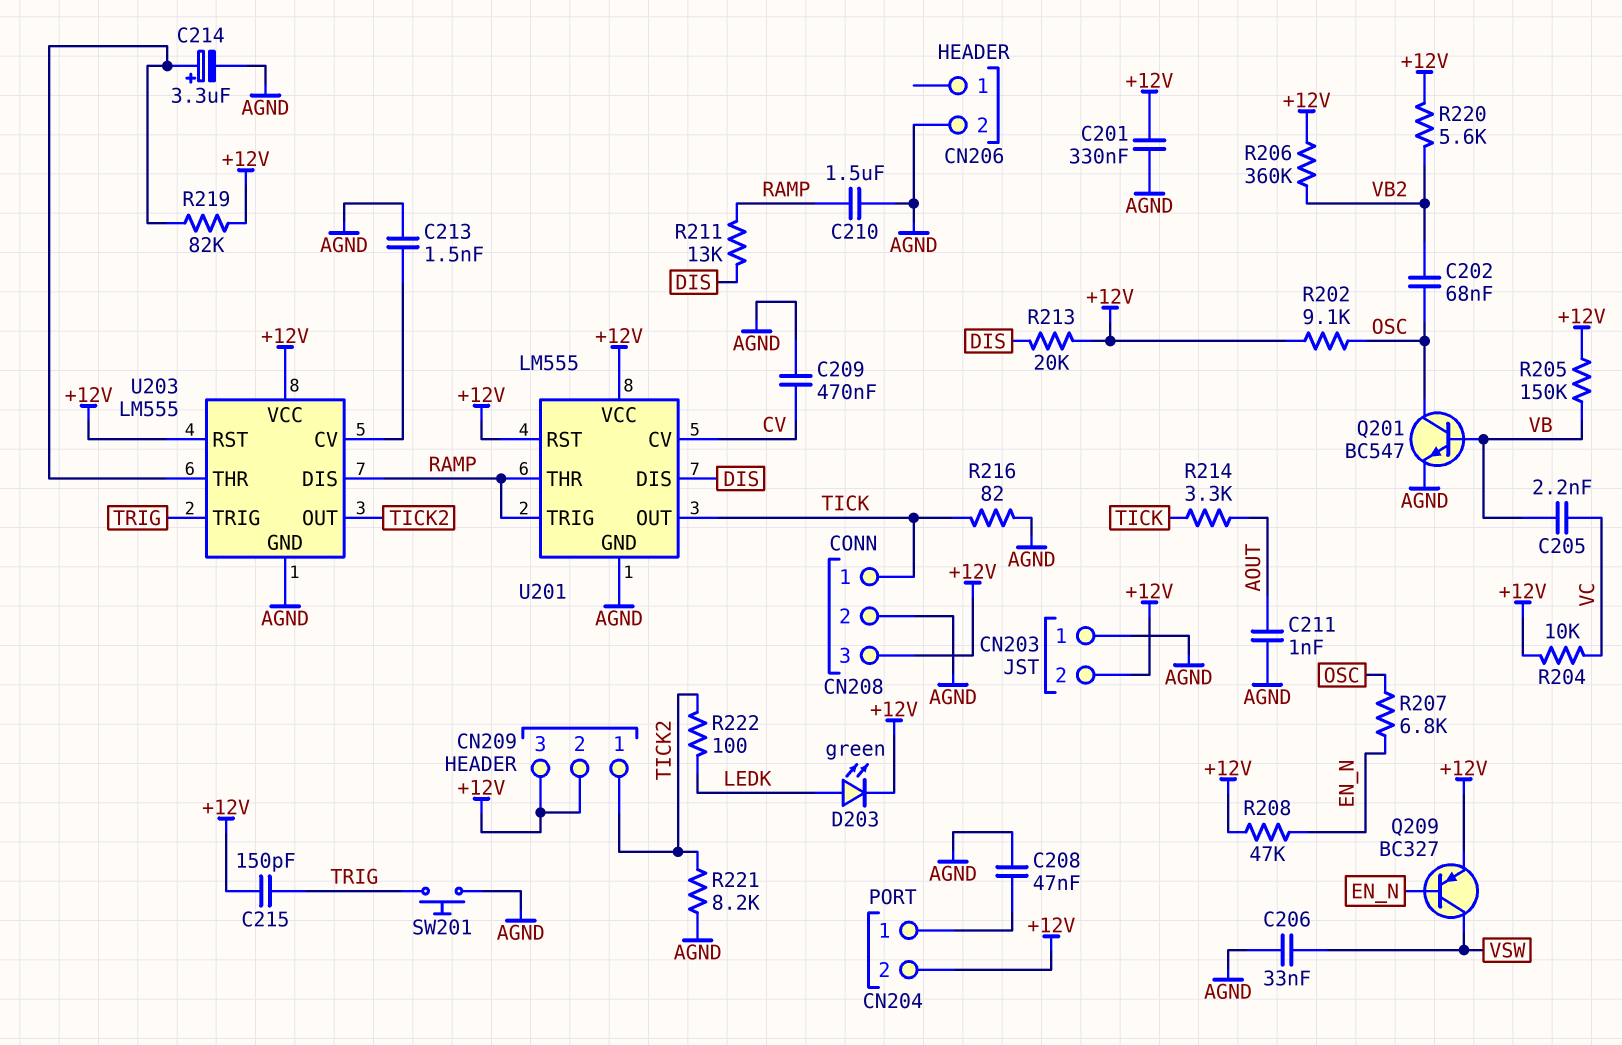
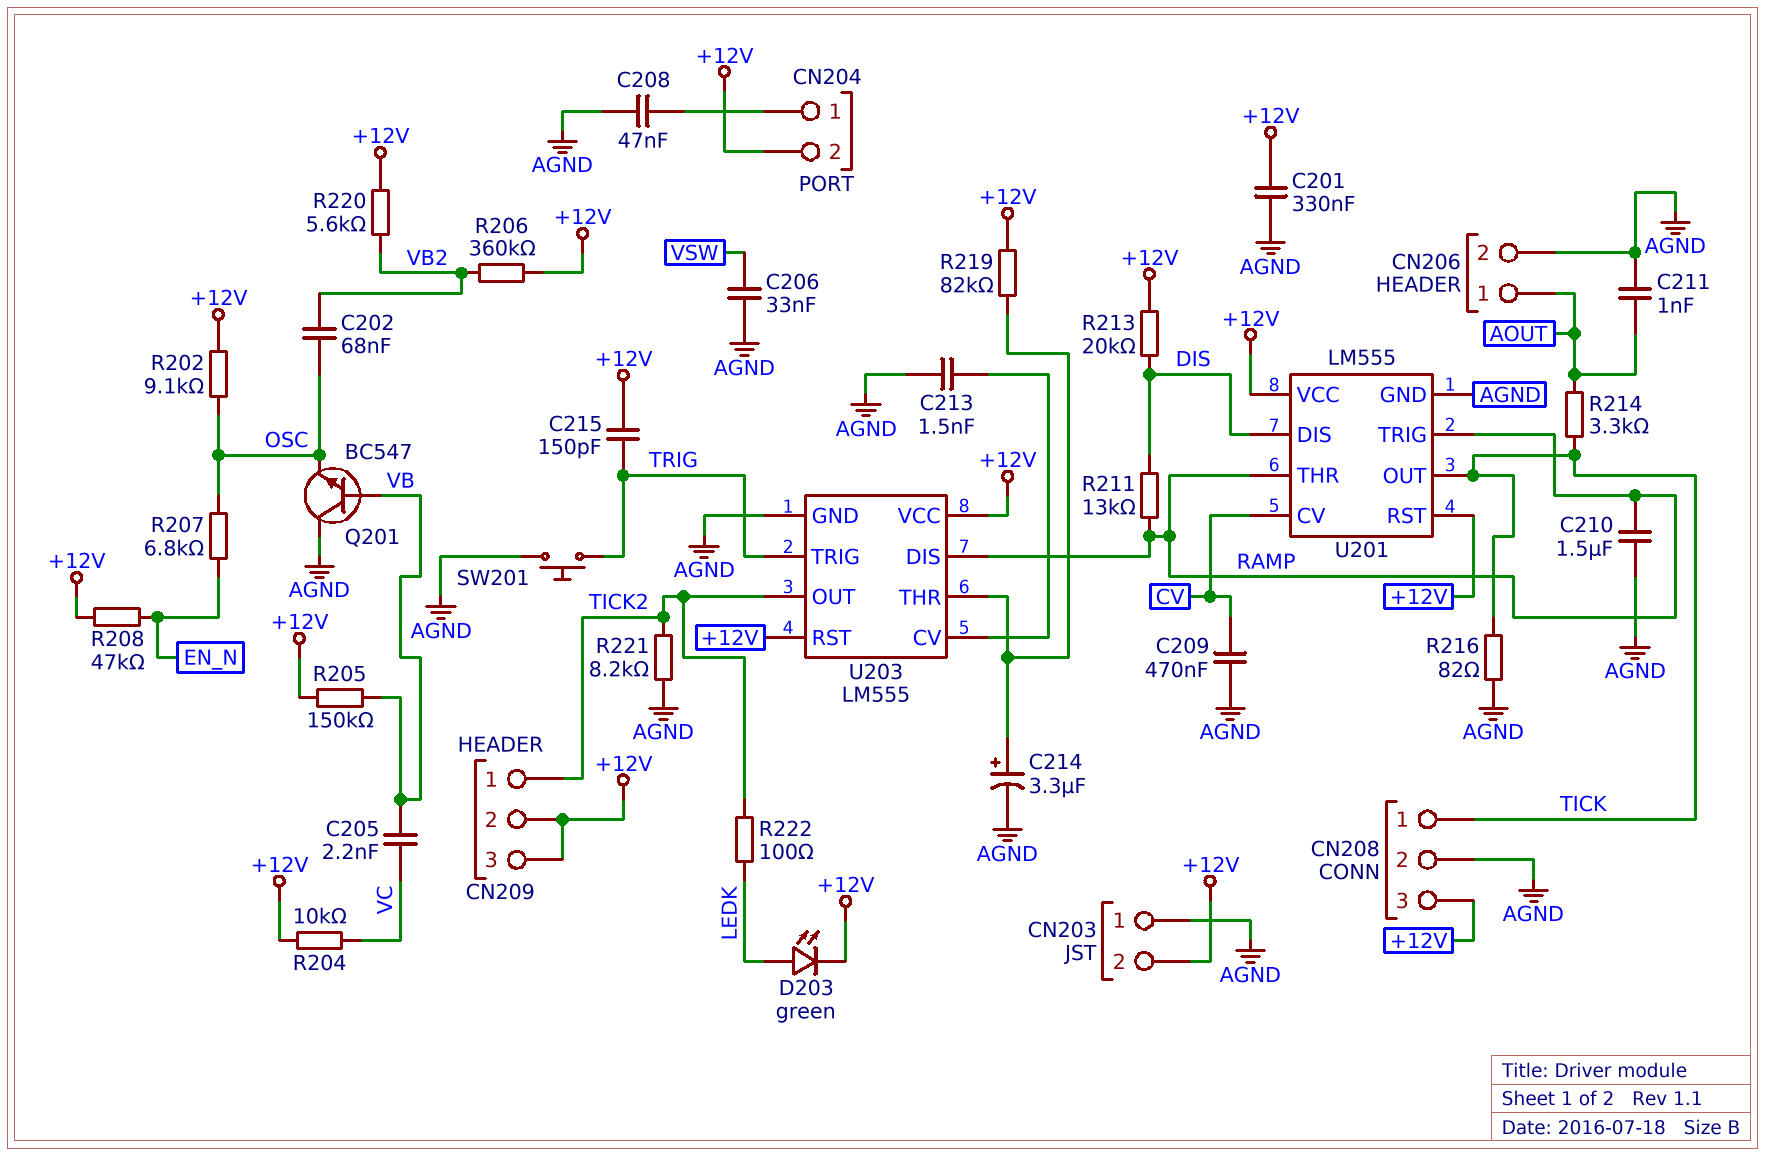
CN206 pin 1: none -> AOUT
Q201: NPN BC547 (B VB, C OSC, E AGND) -> NPN BC547 (B VB, C AGND, E OSC)
Q209: PNP BC327 (B EN_N, C VSW, E +12V) -> none

